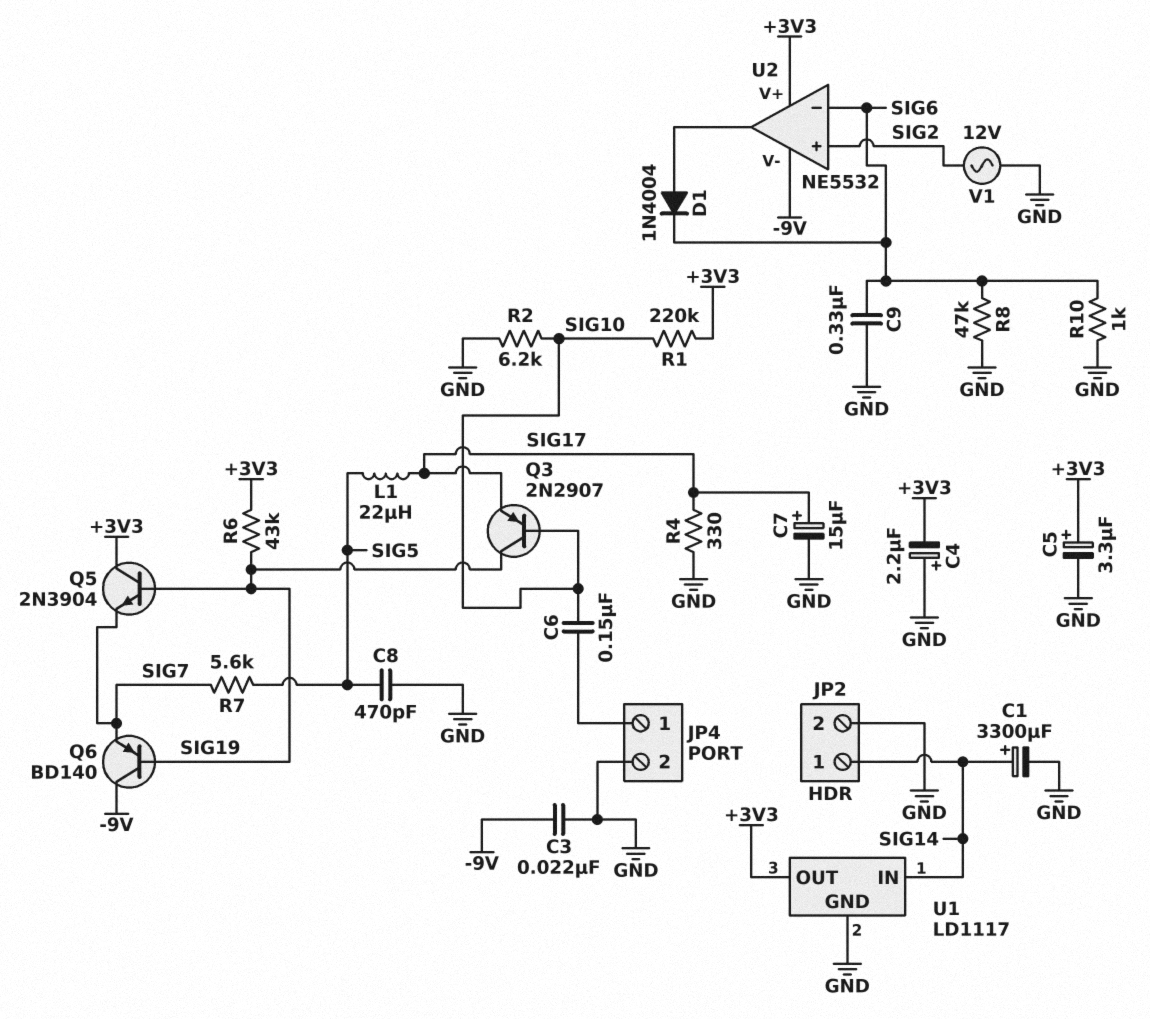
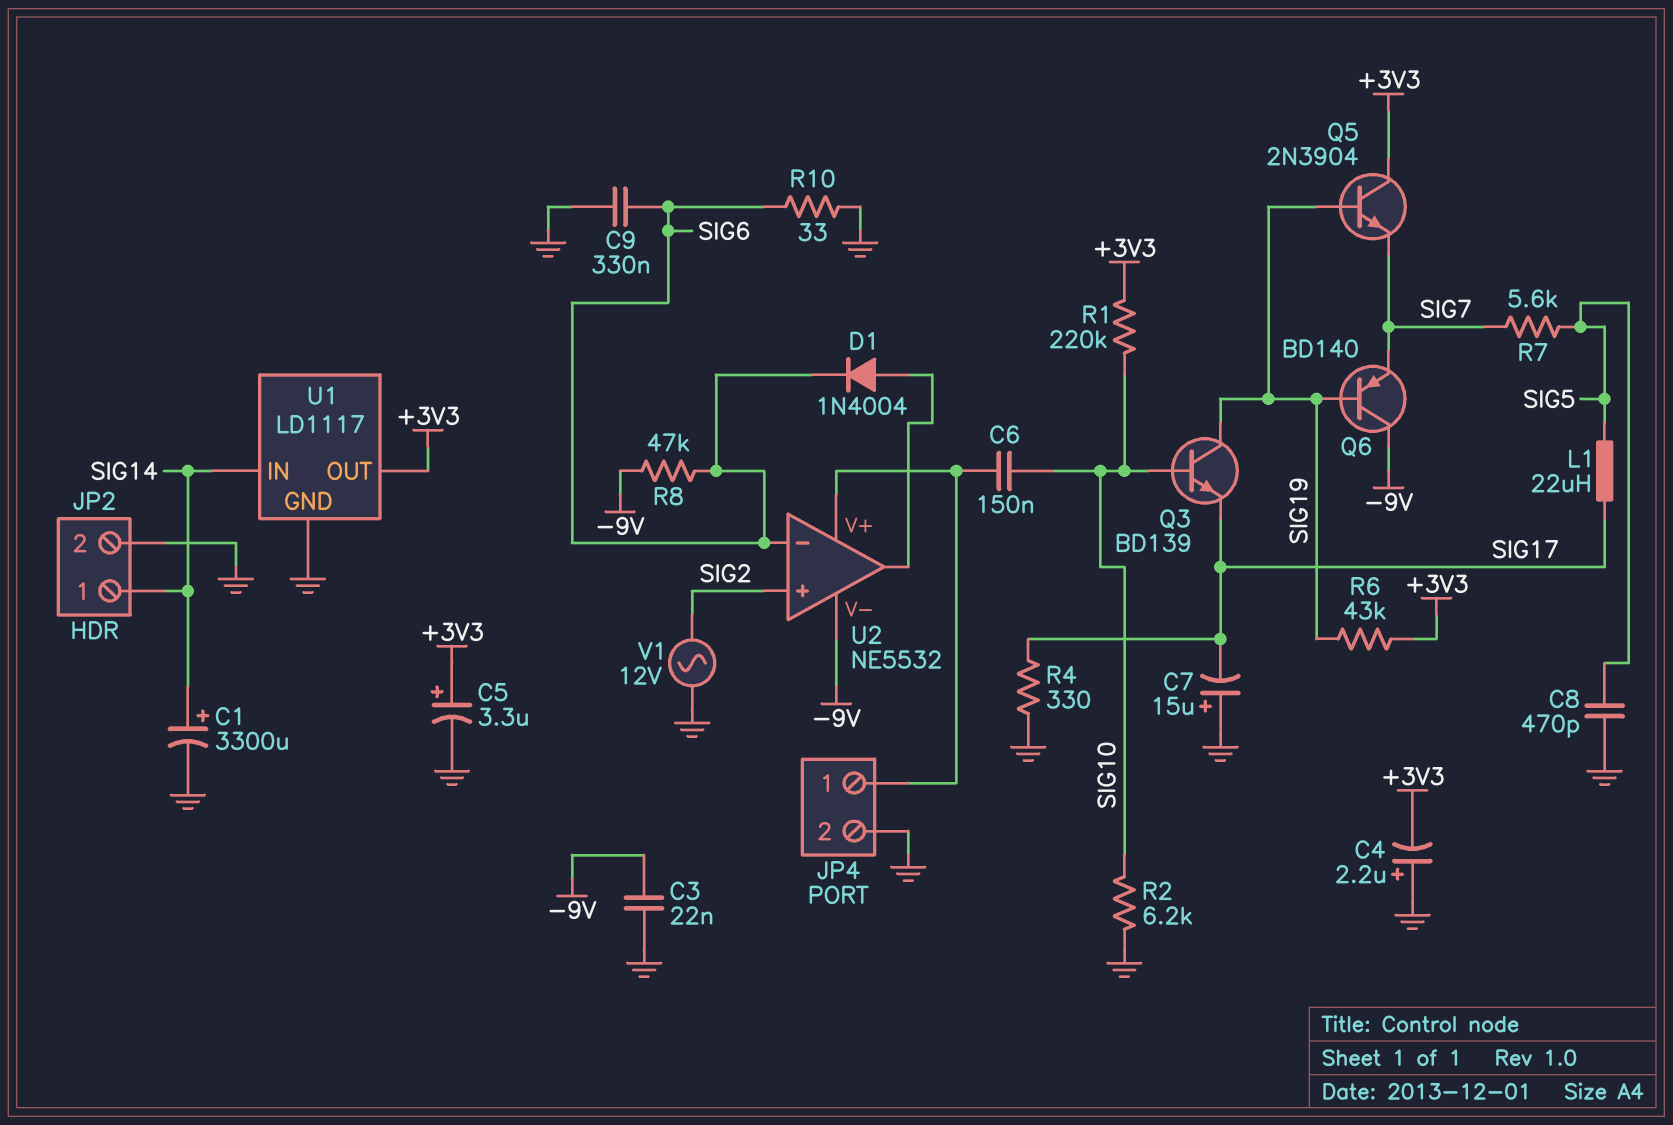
C7: 15uF (plus SIG17, minus GND) -> 15uF (plus GND, minus SIG17)
Q3: PNP 2N2907 (B SIG10, C SIG19, E SIG17) -> NPN BD139 (B SIG10, C SIG19, E SIG17)
R8: 47k (GND, SIG6) -> 47k (-9V, SIG6)
R10: 1k (GND, SIG6) -> 33 (GND, SIG6)
U2 pin V+: +3V3 -> JP4/1

